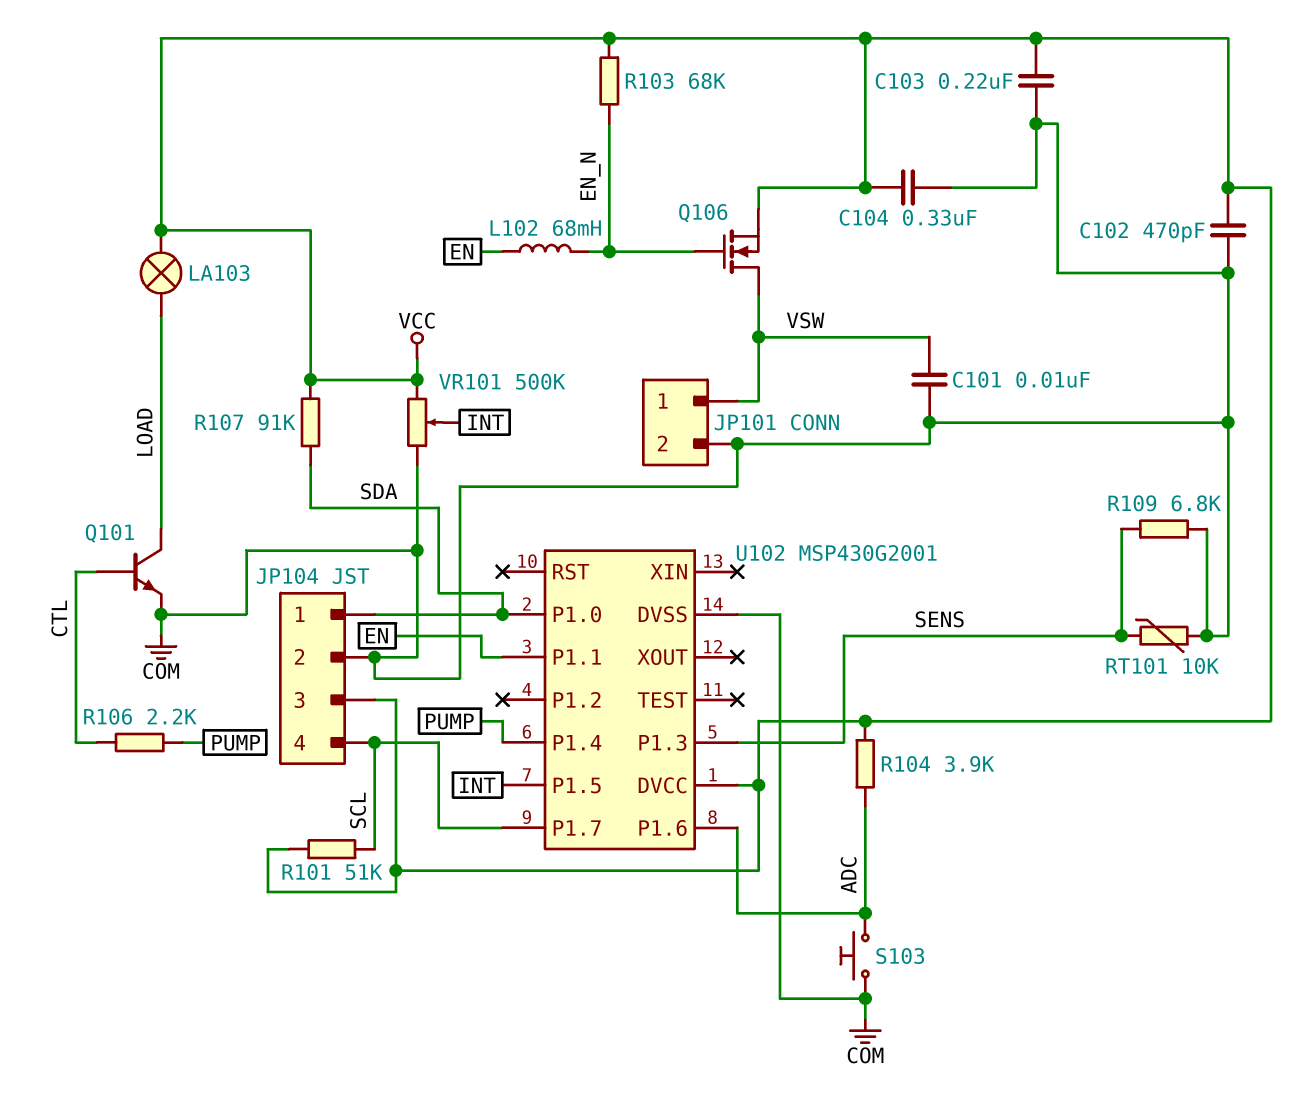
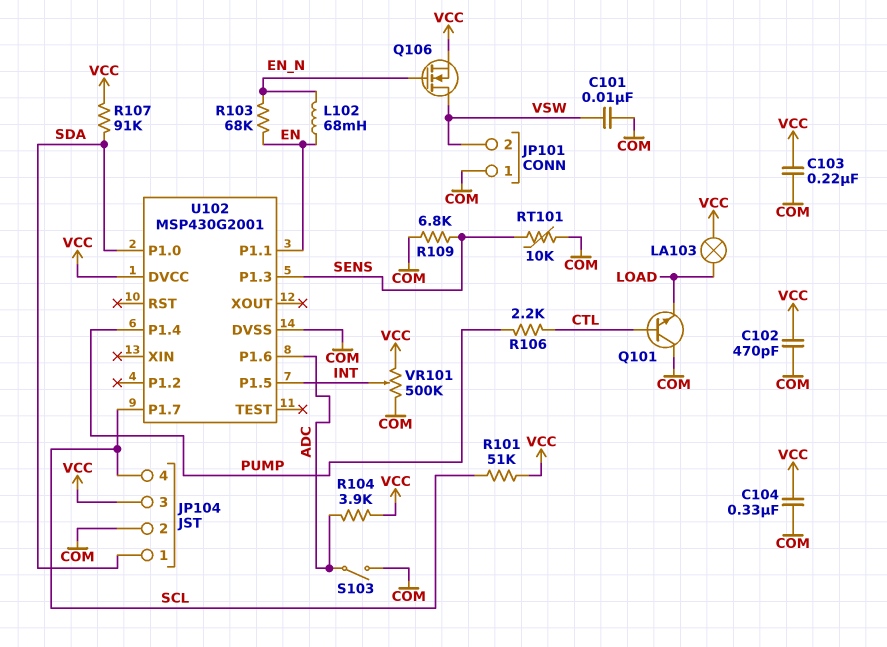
JP101 pin 1: VSW -> COM
JP101 pin 2: COM -> VSW
Q101: NPN (B CTL, C LOAD, E COM) -> NPN (B CTL, C COM, E LOAD)
R103: 68k (EN_N, VCC) -> 68k (EN, EN_N)
S103: button (ADC, COM) -> switch (ADC, COM)

